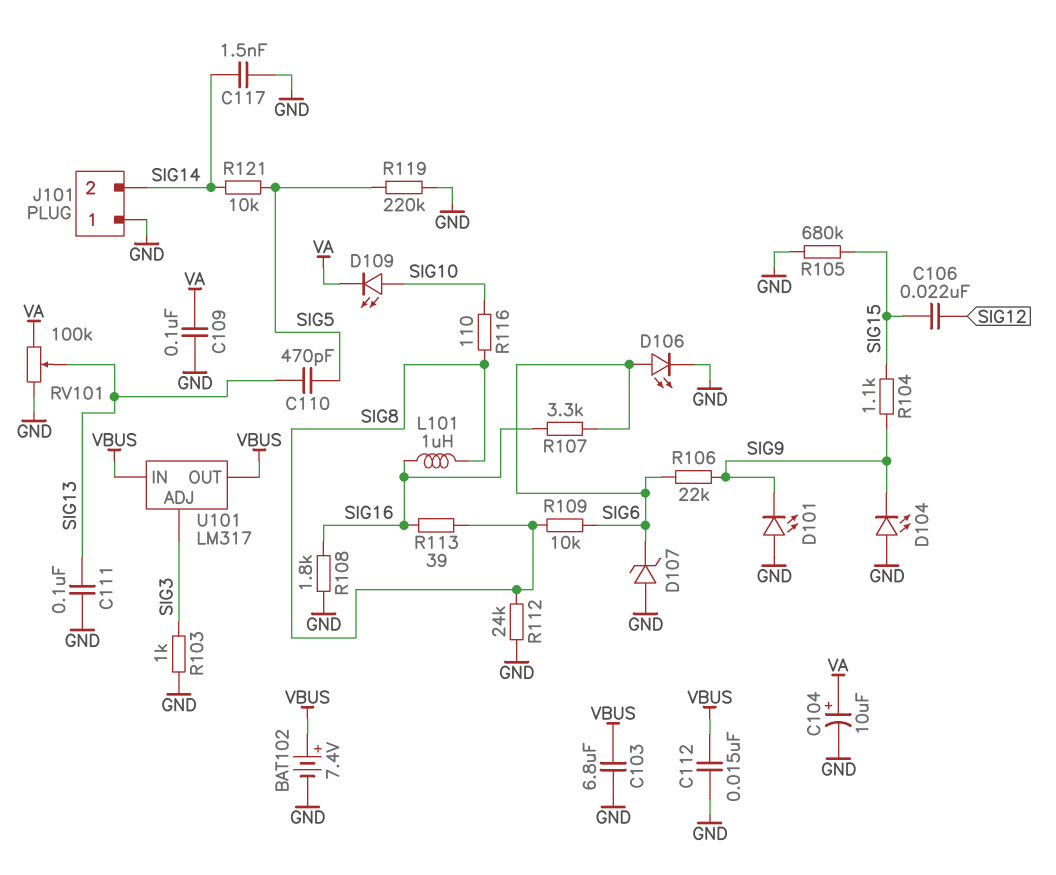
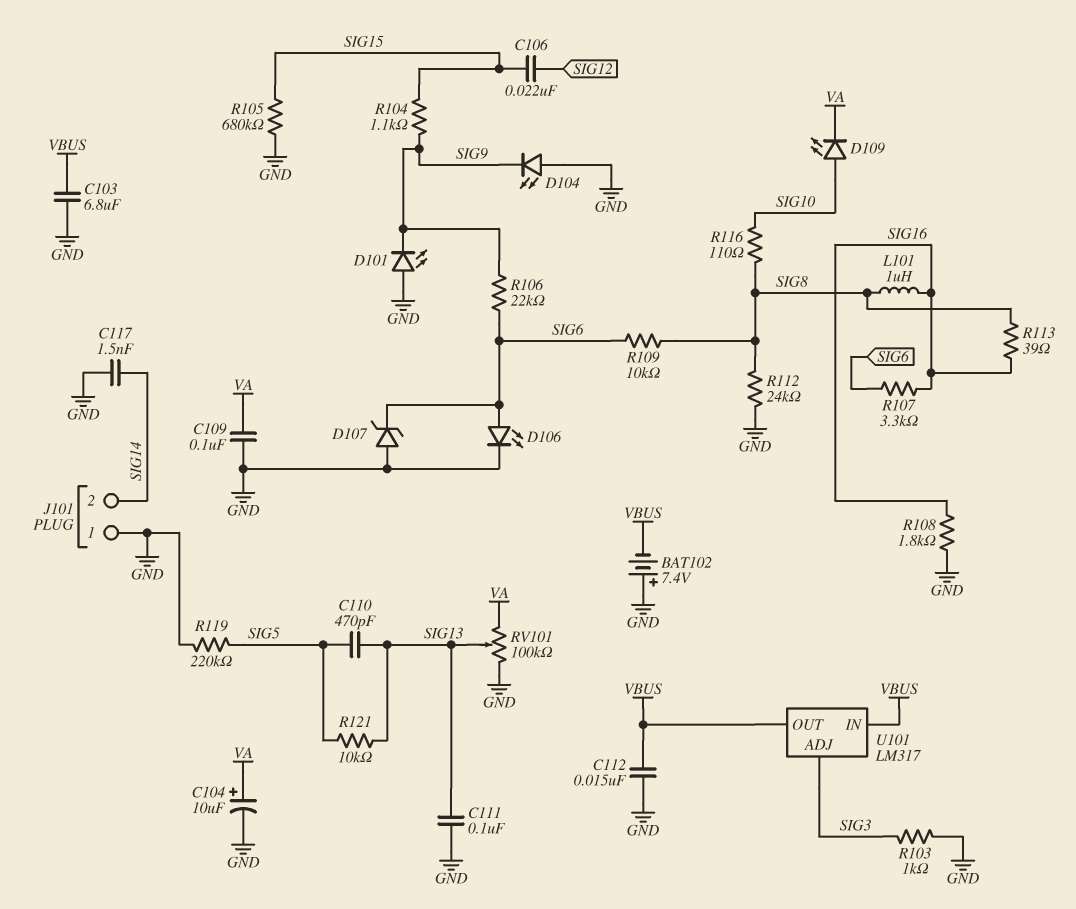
BAT102: 7.4V (plus VBUS, minus GND) -> 7.4V (plus GND, minus VBUS)
R121: 10k (SIG5, SIG14) -> 10k (SIG5, SIG13)

